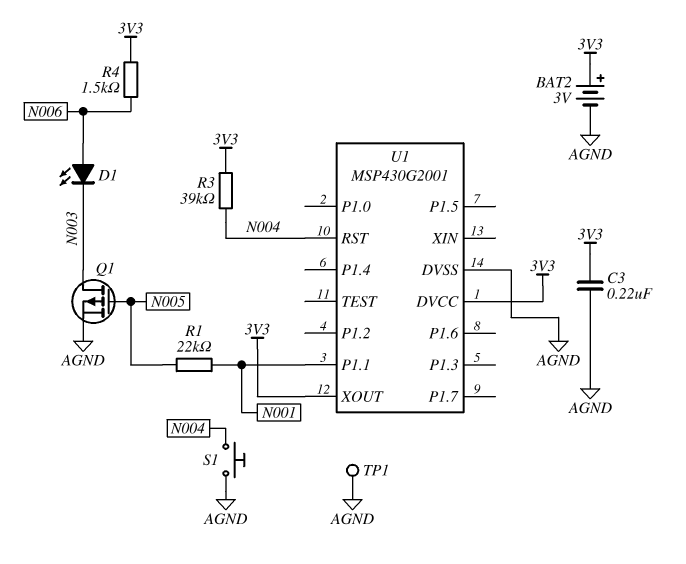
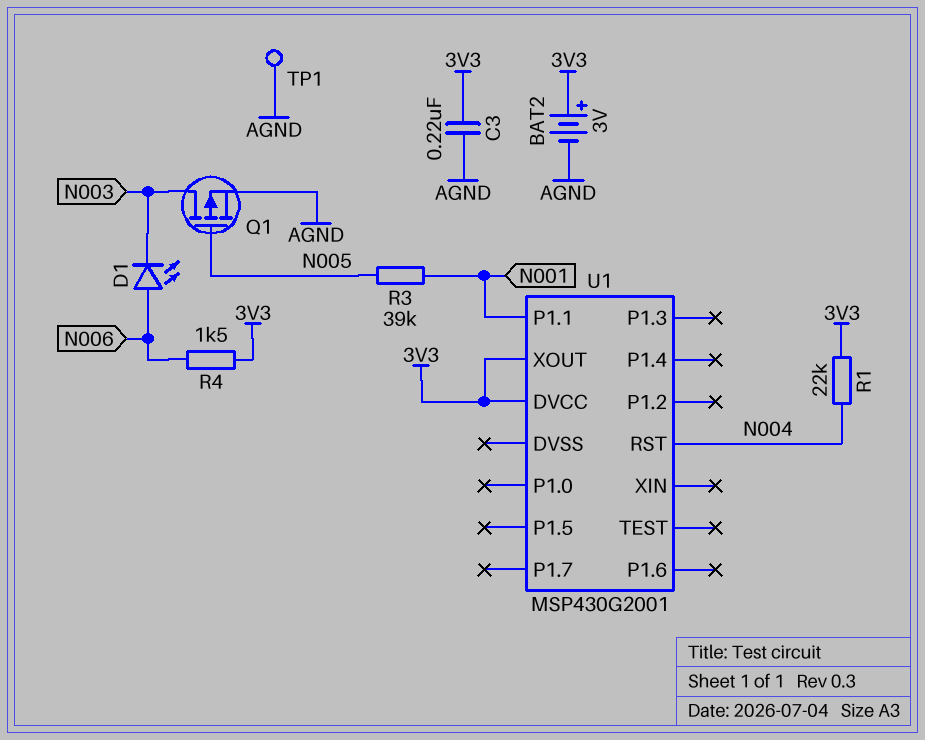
R1: 22k (N001, N005) -> 22k (3V3, N004)
R3: 39k (3V3, N004) -> 39k (N001, N005)
S1: button (AGND, N004) -> none
U1 pin DVSS: AGND -> none

